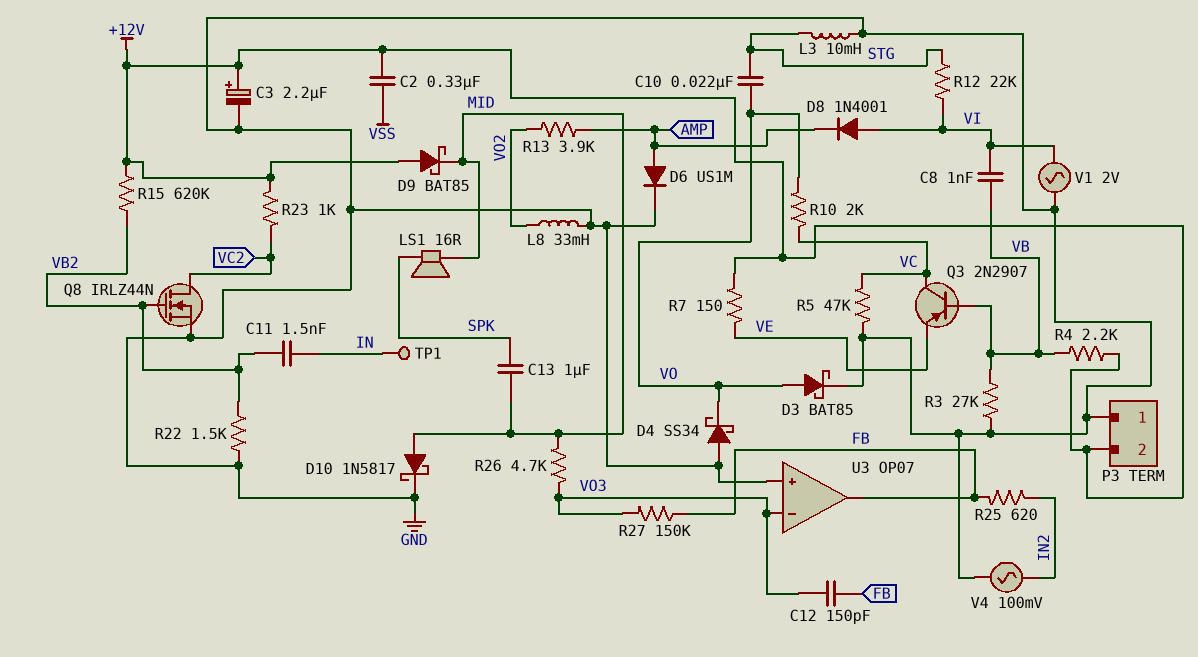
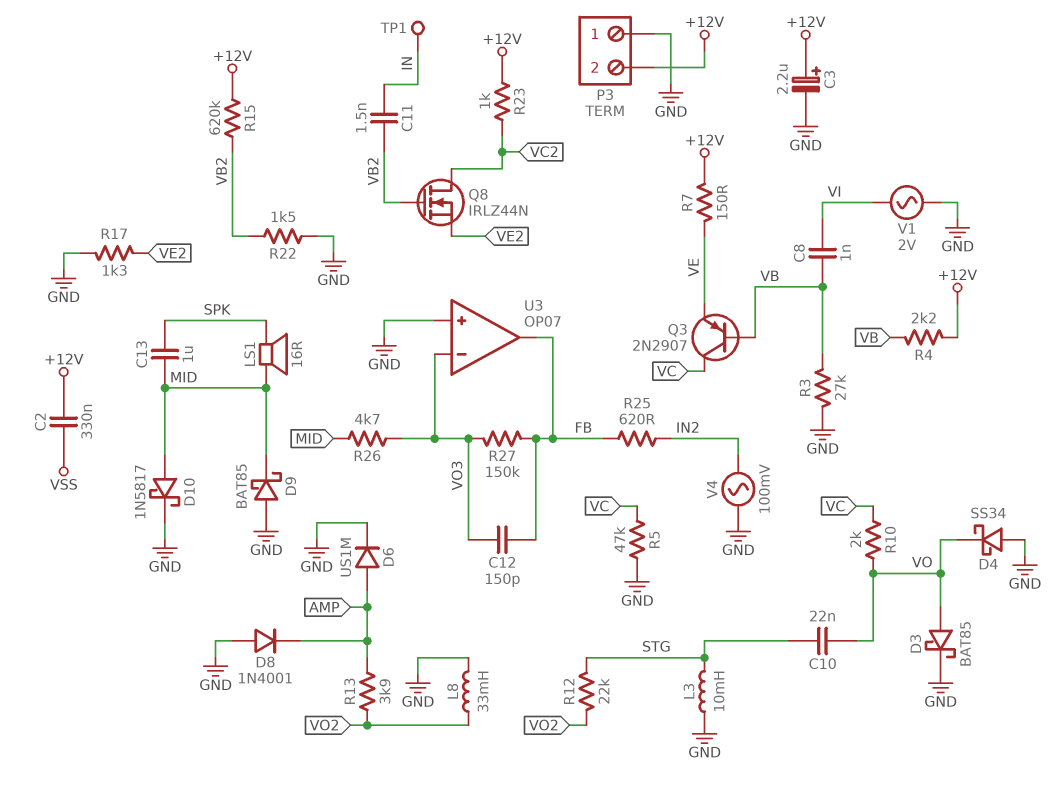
D8: diode 1N4001 (A VI, K AMP) -> diode 1N4001 (A GND, K AMP)
D9: schottky BAT85 (A +12V, K MID) -> schottky BAT85 (A GND, K MID)
Q8: NMOS IRLZ44N (G VB2, D VC2, S GND) -> NMOS IRLZ44N (G VB2, D VC2, S VE2)
R12: 22k (STG, VI) -> 22k (STG, VO2)
R17: none -> 1.3k (GND, VE2)

